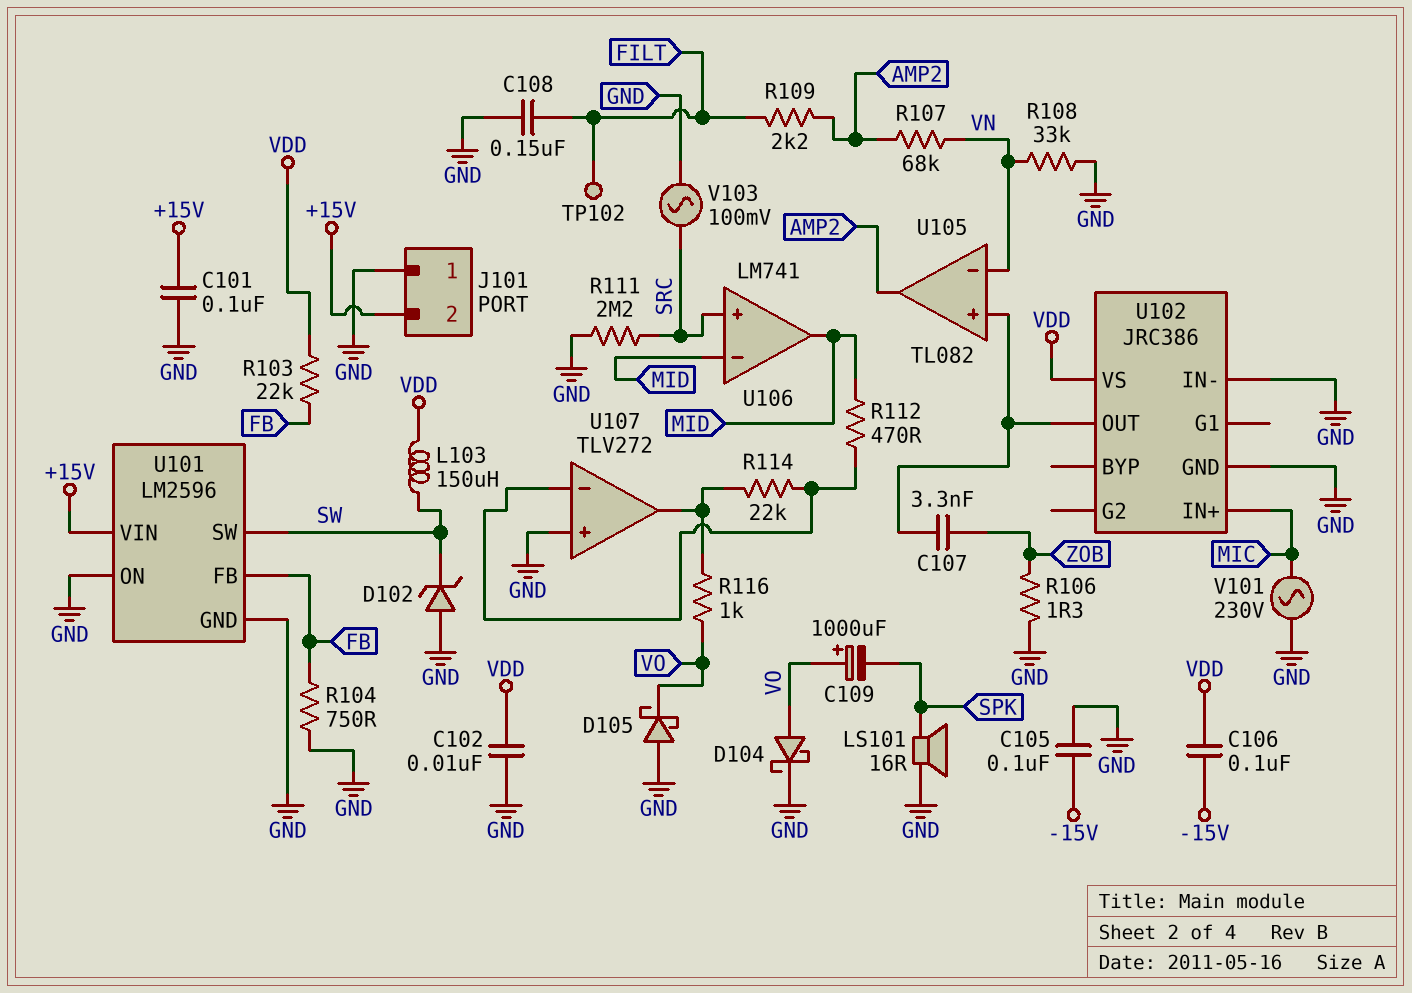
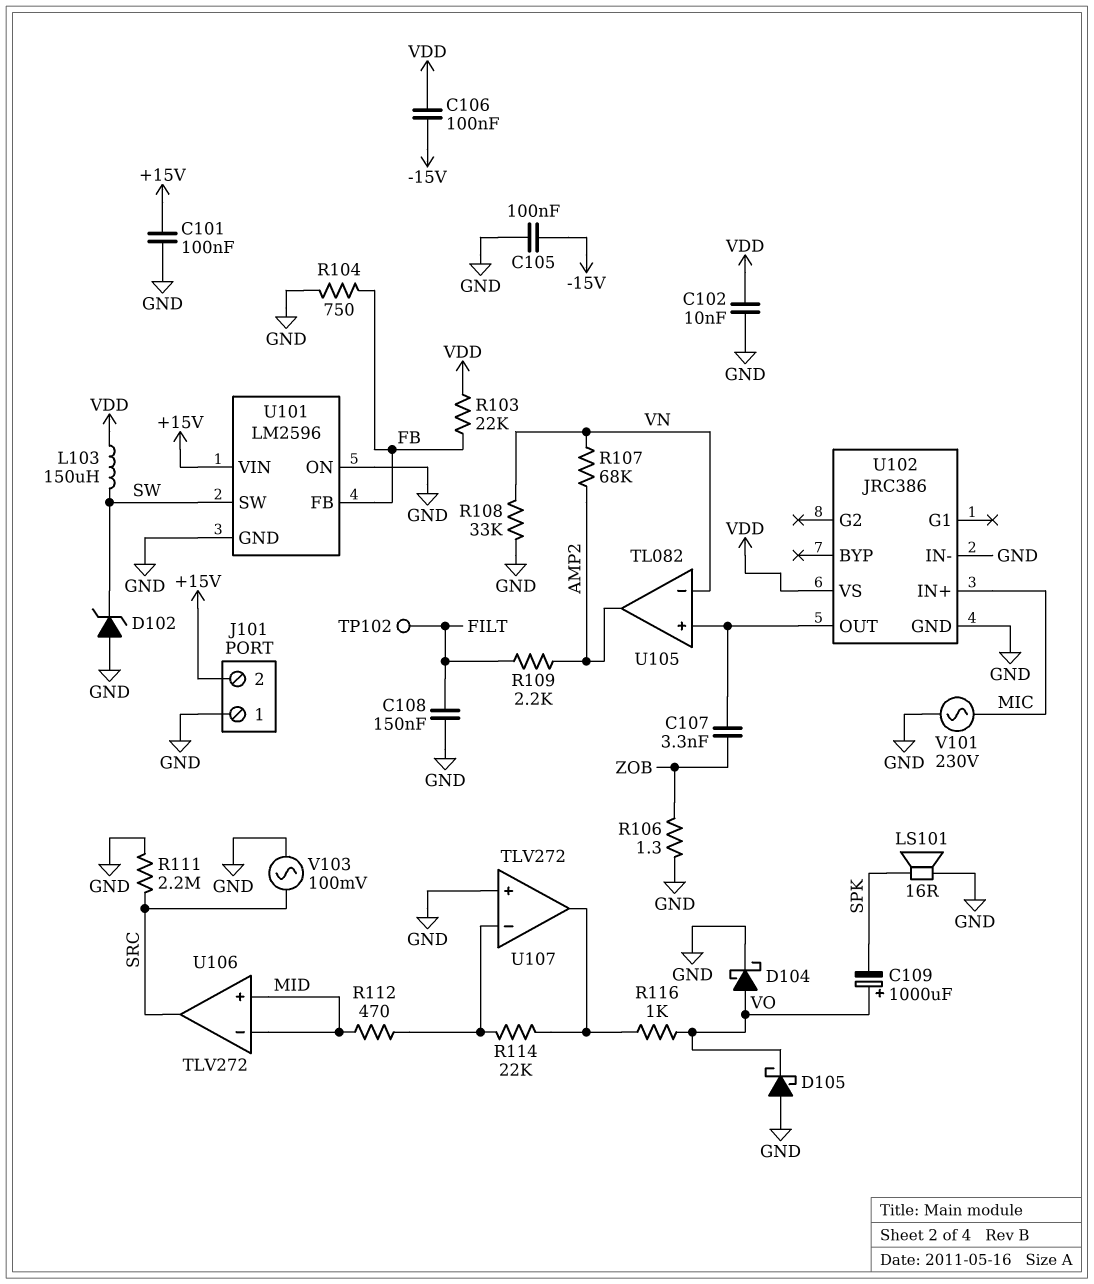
U106: LM741 -> TLV272
U106 pin in+: SRC -> MID
U106 pin out: MID -> SRC

